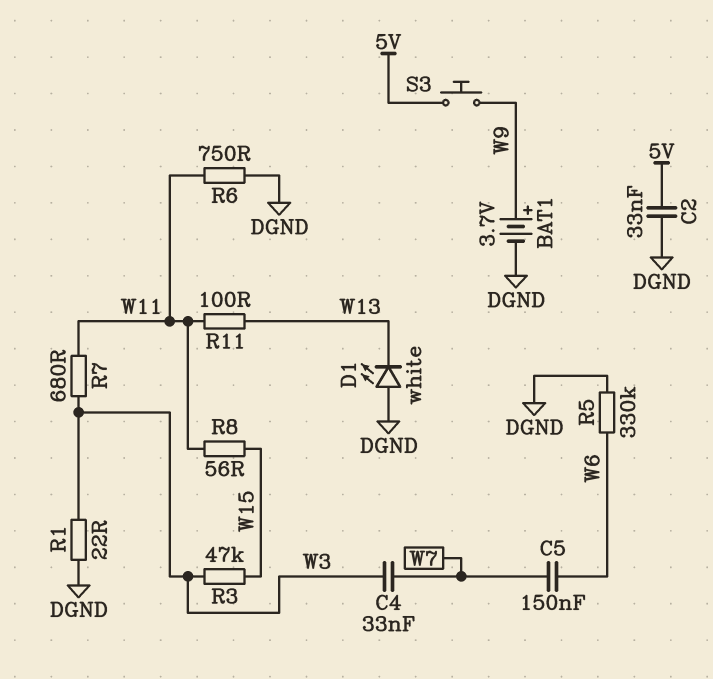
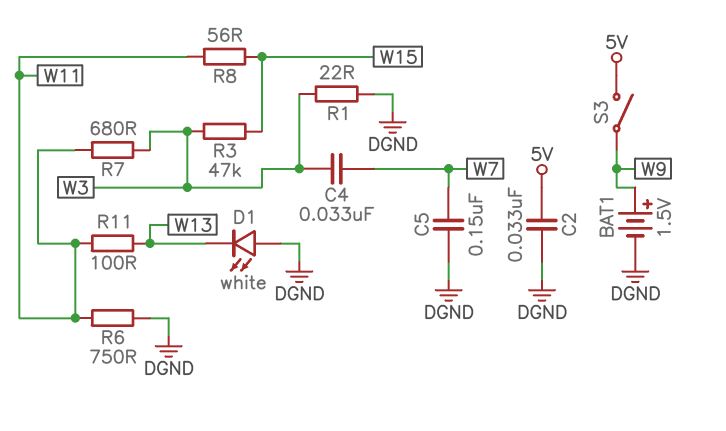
BAT1: 3.7V (plus W9, minus DGND) -> 1.5V (plus W9, minus DGND)
C5: 150nF (W6, W7) -> 150nF (DGND, W7)
R5: 330k (DGND, W6) -> none
S3: button (5V, W9) -> switch (5V, W9)

